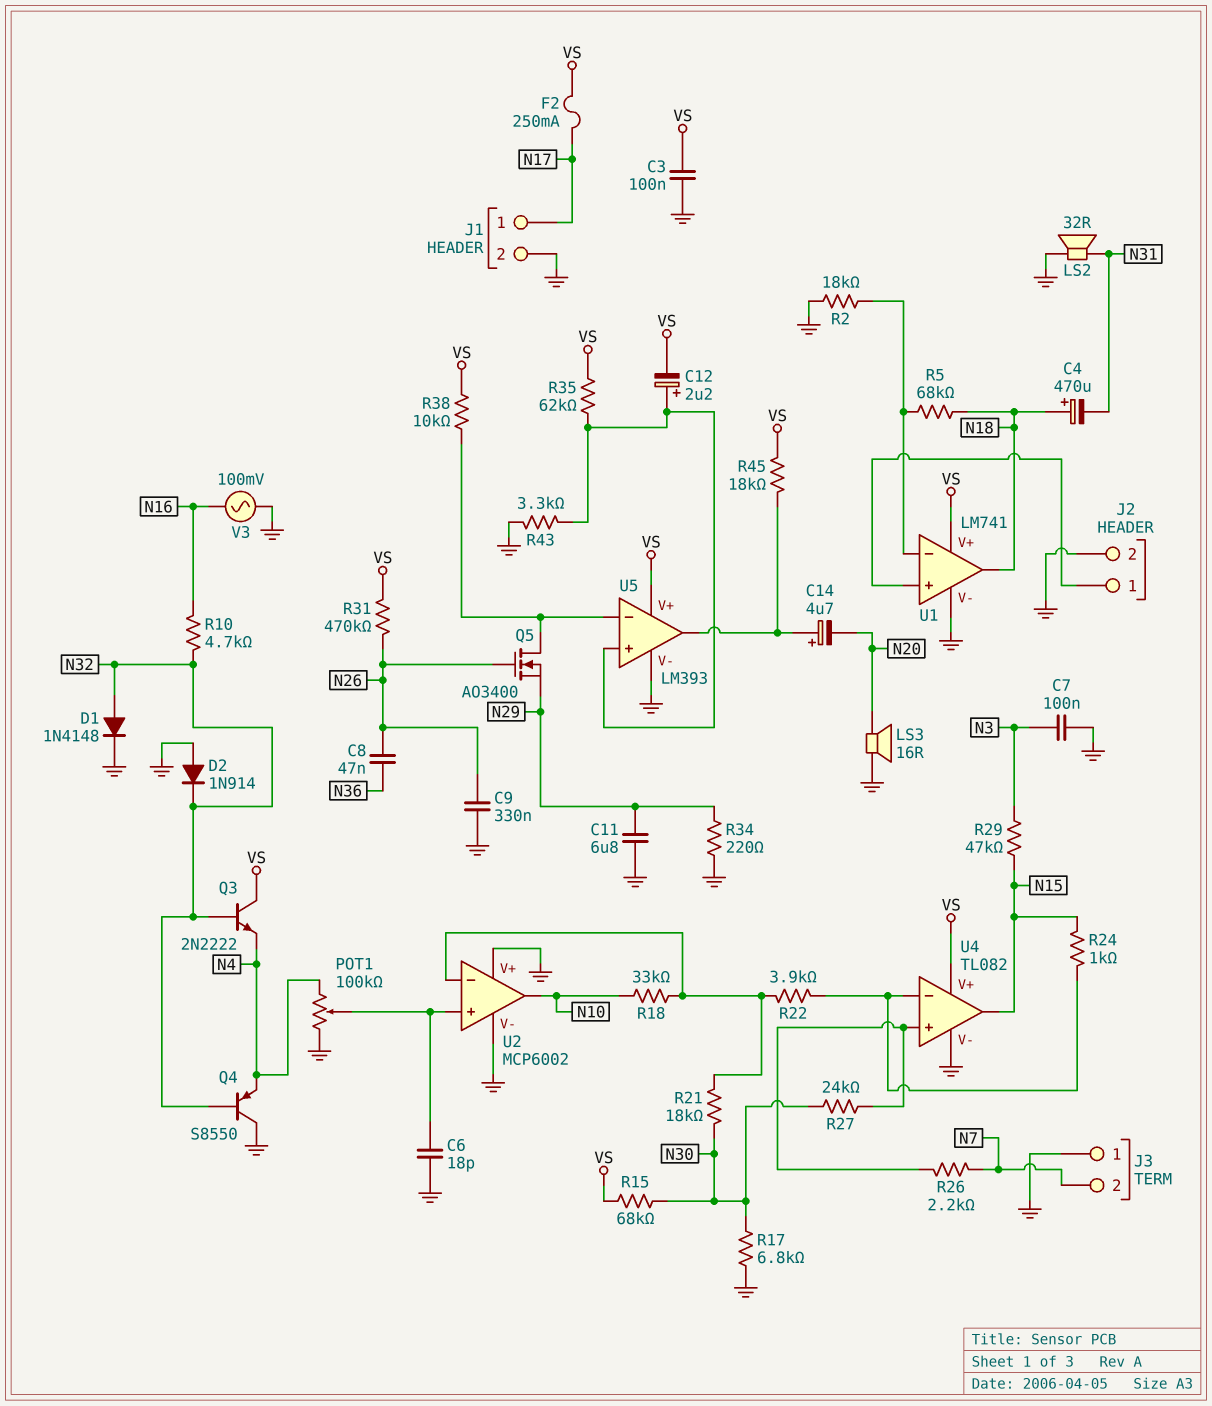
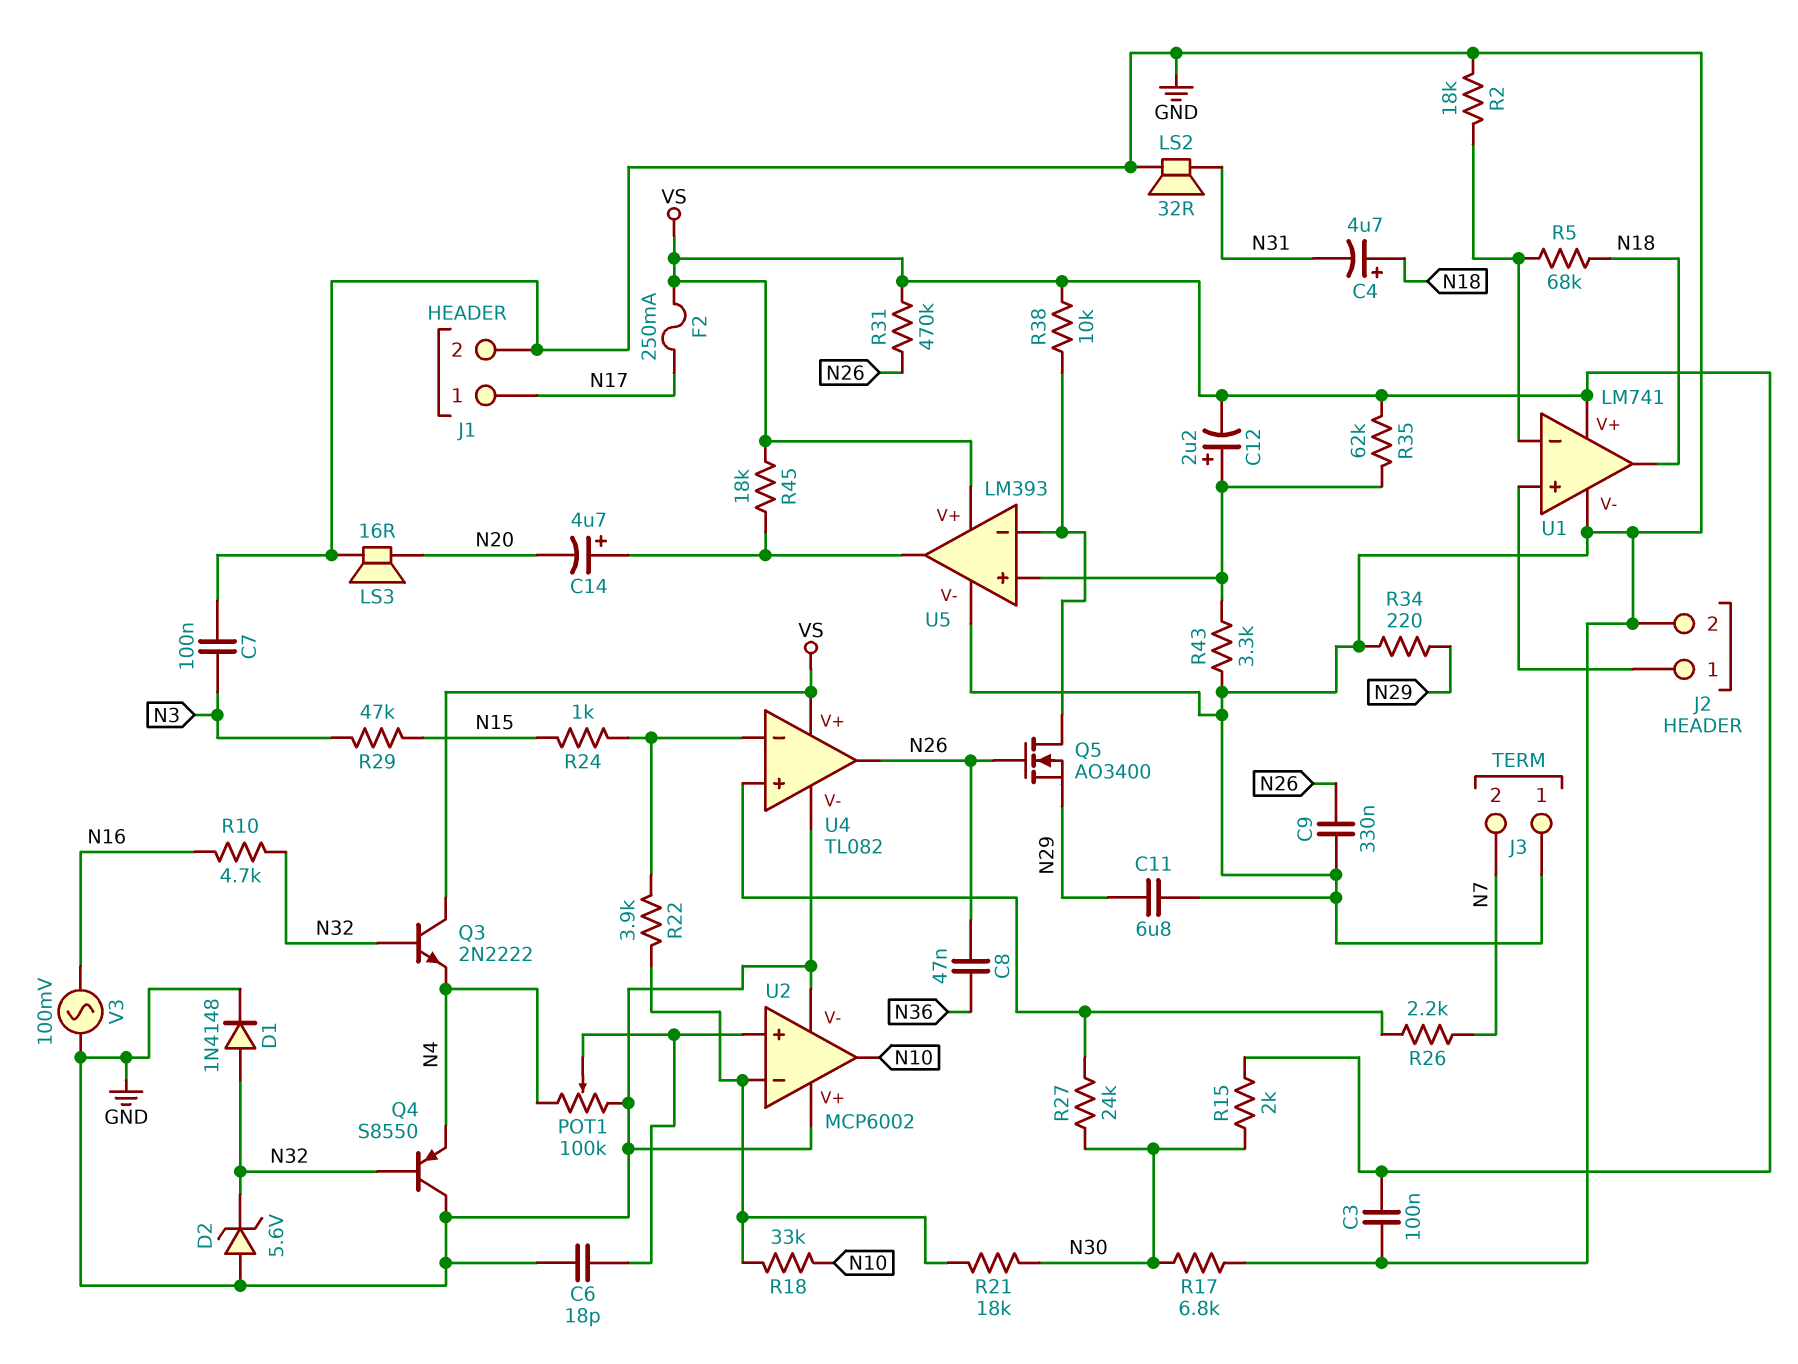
C4: 470uF (plus N18, minus N31) -> 4.7uF (plus N18, minus N31)
D2: diode 1N914 (A GND, K N32) -> zener 5.6V (A GND, K N32)
R15: 68k (N30, VS) -> 2k (N30, VS)
U4 pin out: N15 -> N26

